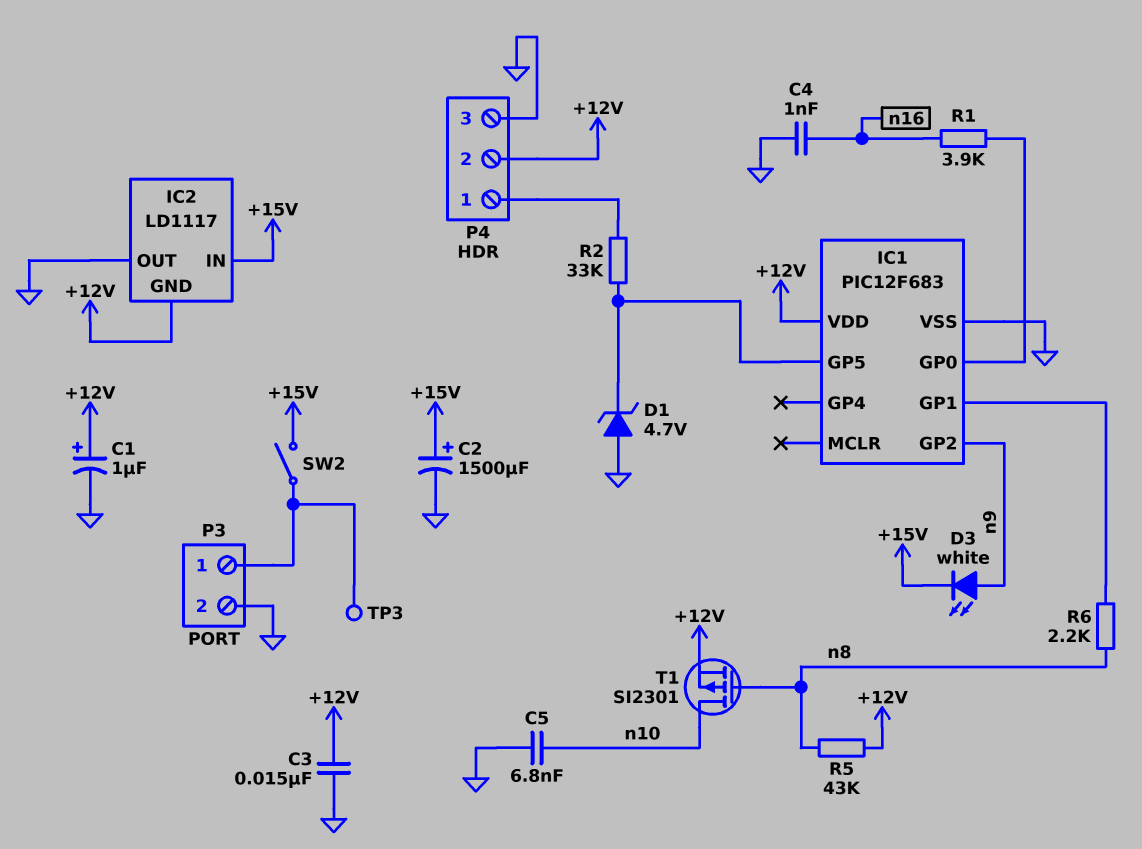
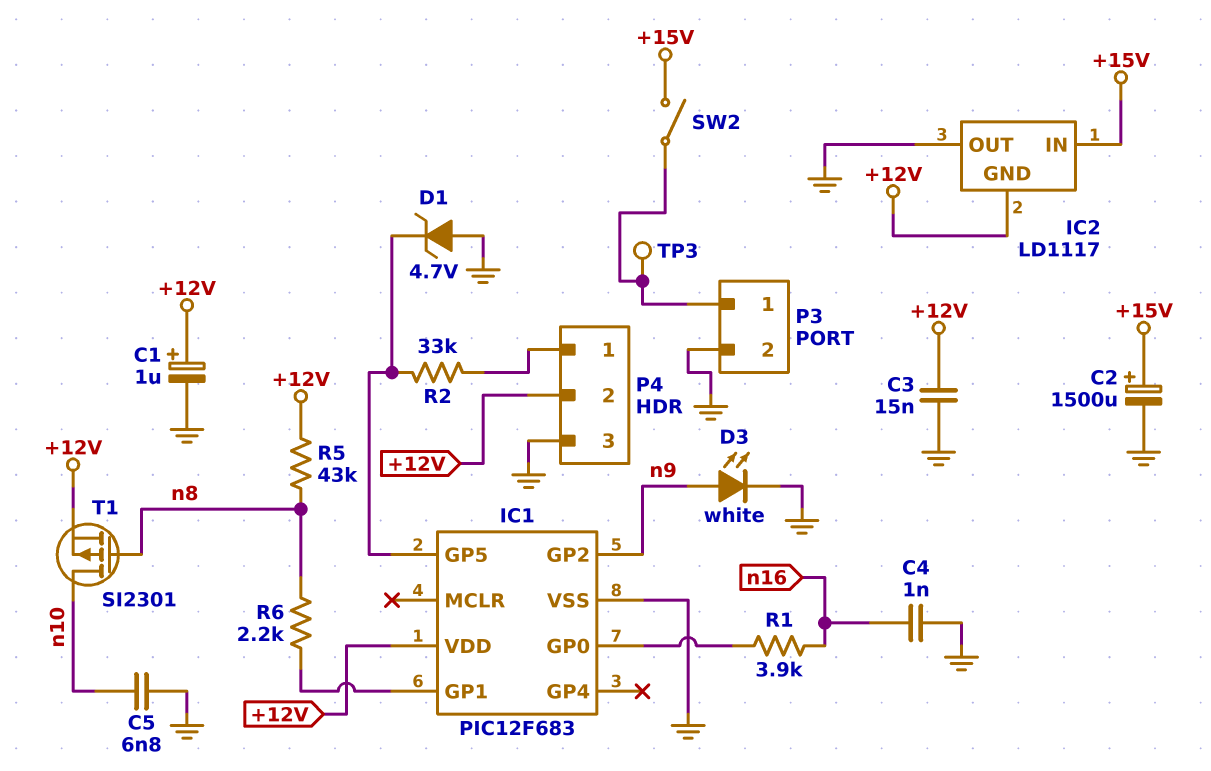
D3: LED white (A n9, K +15V) -> LED white (A n9, K GND)

